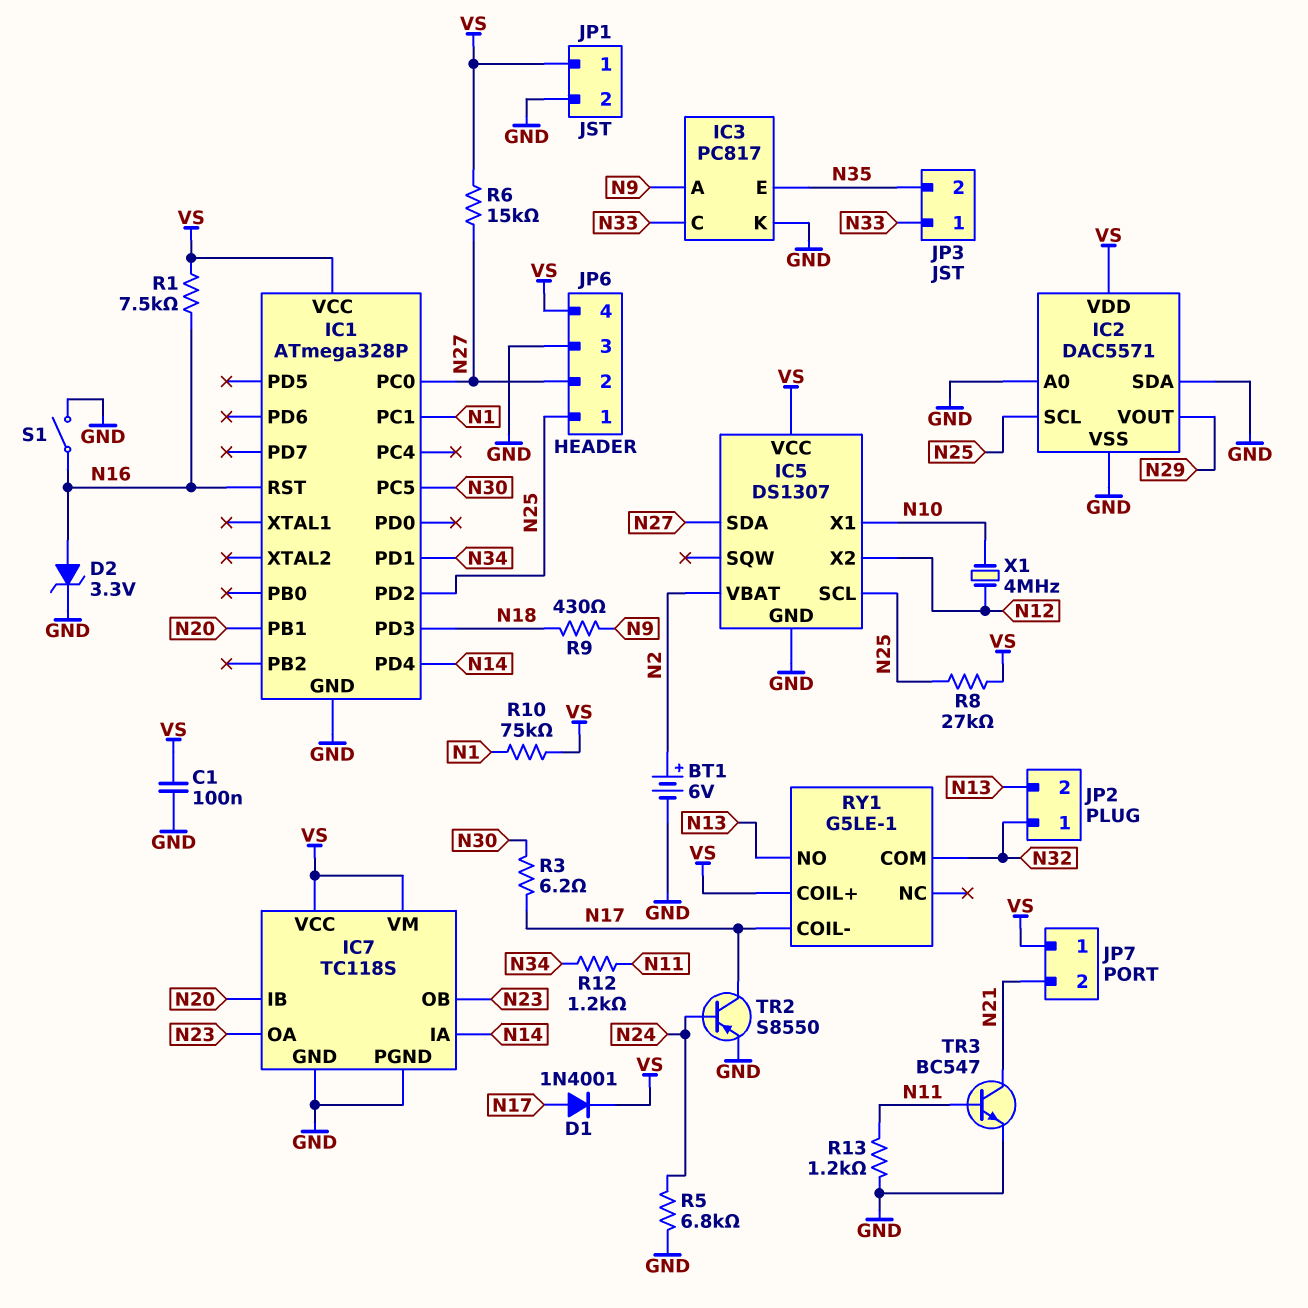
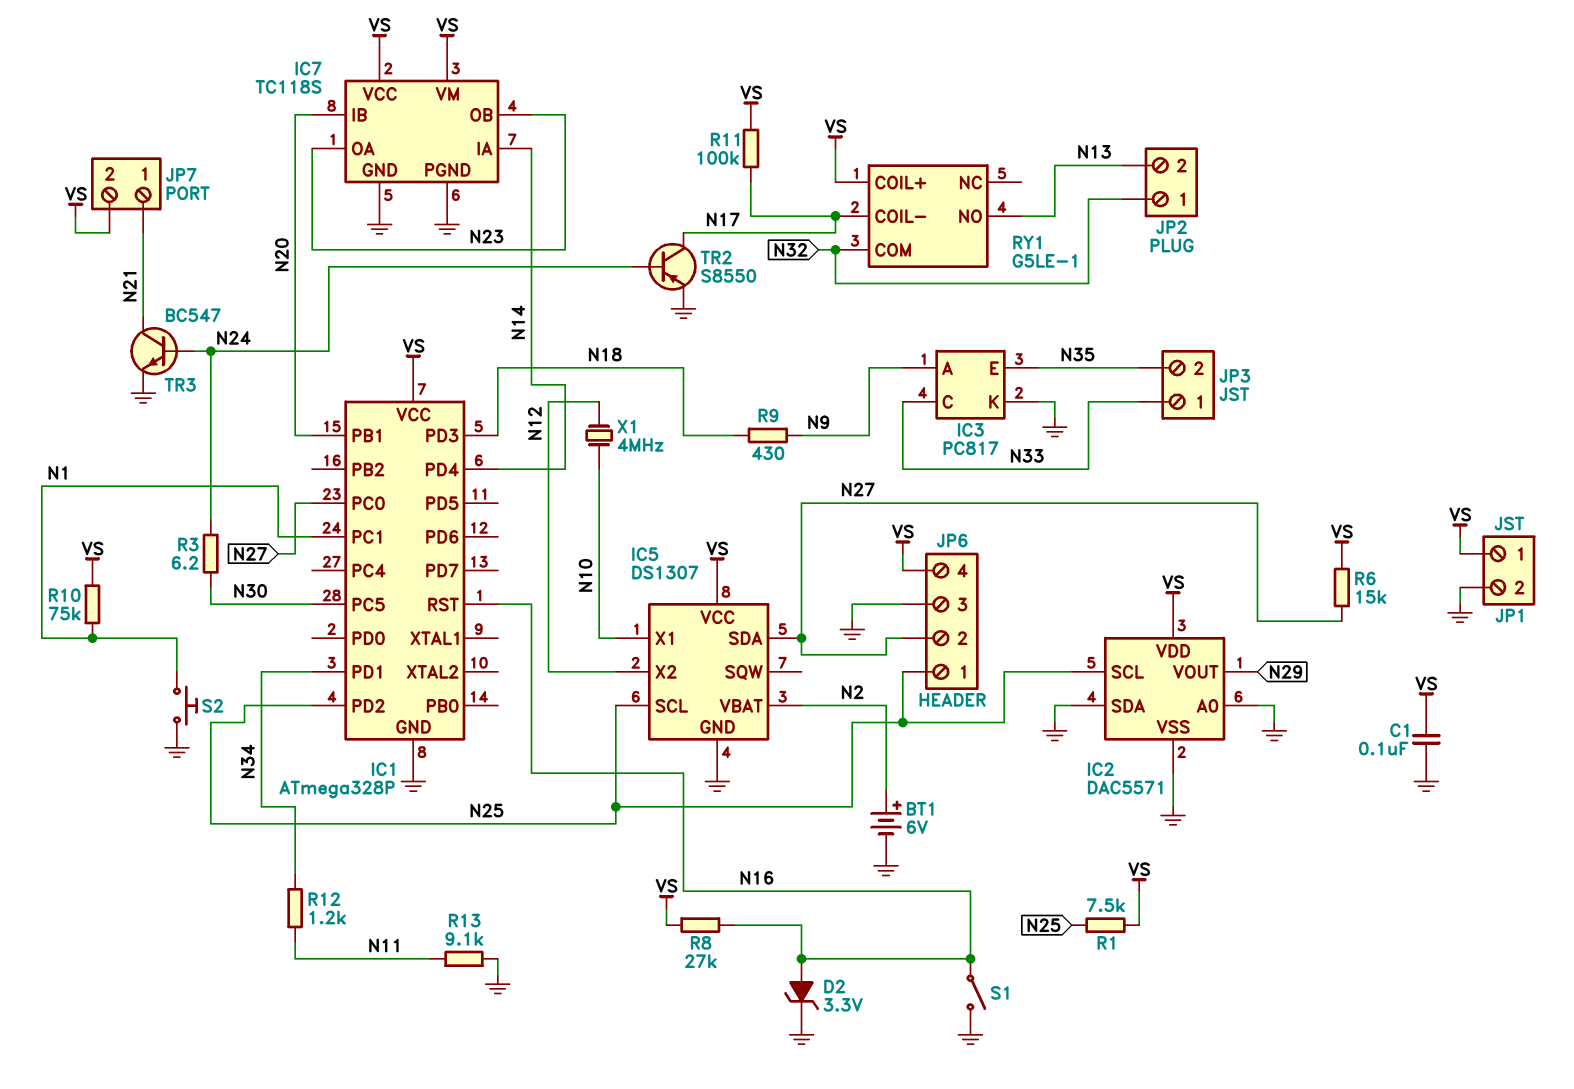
D1: diode 1N4001 (A N17, K VS) -> none
JP7 pin 1: VS -> N21
JP7 pin 2: N21 -> VS
R1: 7.5k (N16, VS) -> 7.5k (N25, VS)
R3: 6.2 (N17, N30) -> 6.2 (N24, N30)
R5: 6.8k (GND, N24) -> none
R8: 27k (N25, VS) -> 27k (N16, VS)
R11: none -> 100k (N17, VS)
R13: 1.2k (GND, N11) -> 9.1k (GND, N11)
S2: none -> button (GND, N1)
TR3: NPN BC547 (B N11, C N21, E GND) -> NPN BC547 (B N24, C N21, E GND)

